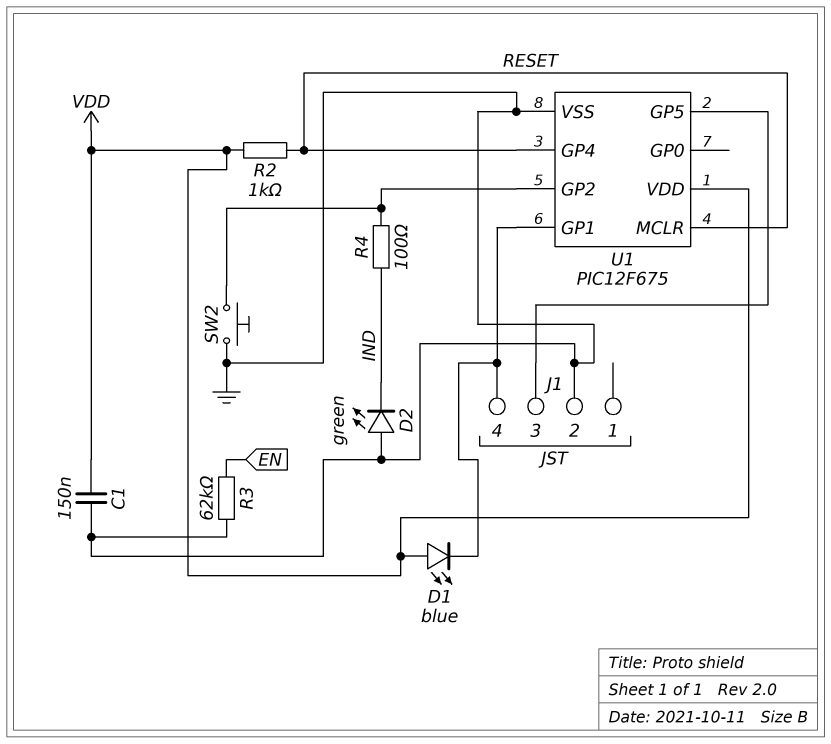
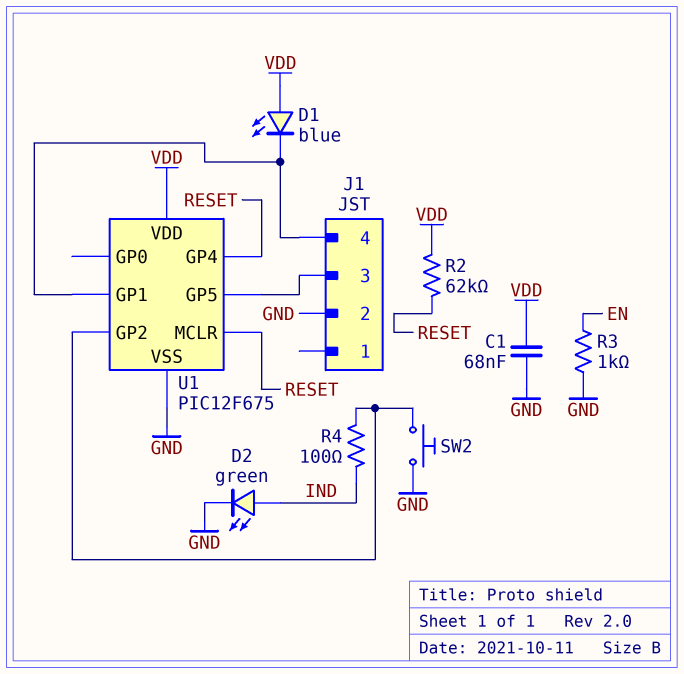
C1: 150nF (GND, VDD) -> 68nF (GND, VDD)
D2: LED green (A GND, K IND) -> LED green (A IND, K GND)
R2: 1k (RESET, VDD) -> 62k (RESET, VDD)
R3: 62k (EN, GND) -> 1k (EN, GND)

